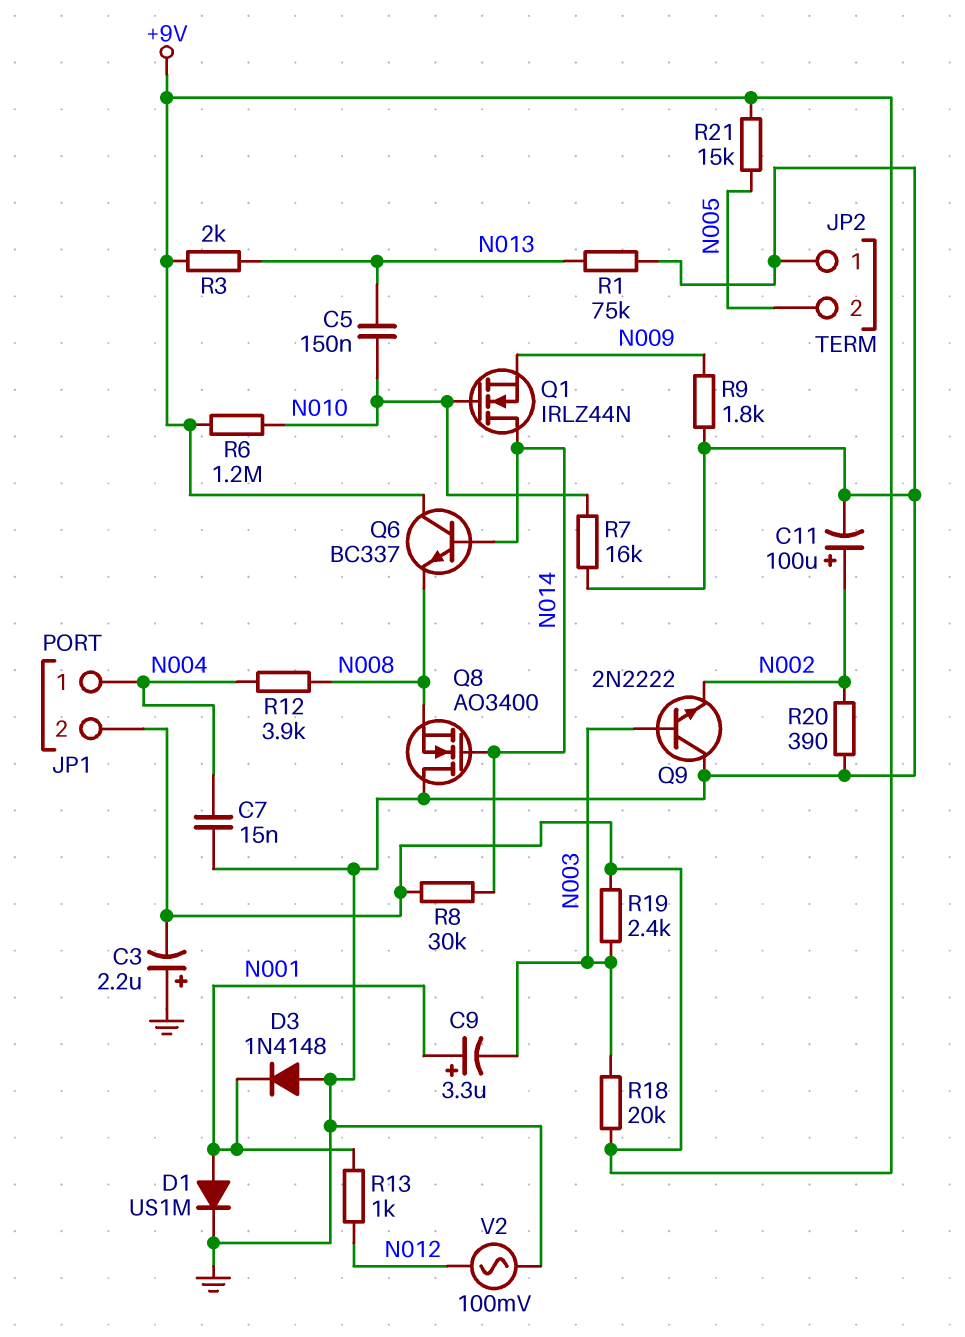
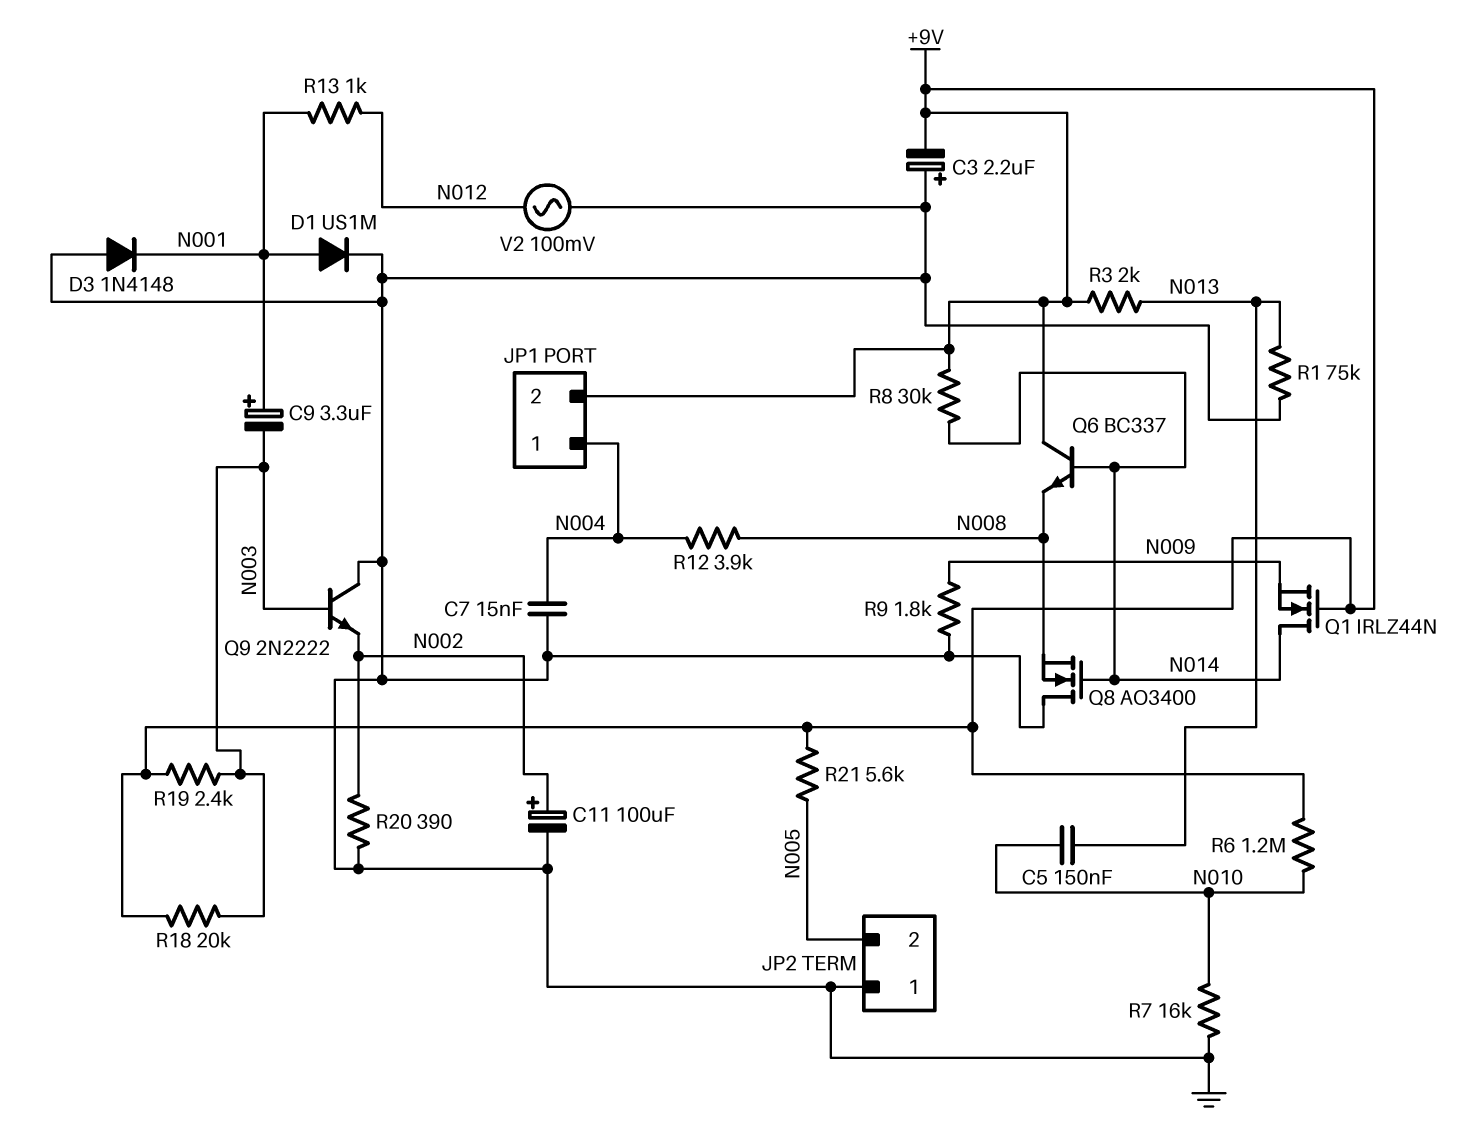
Q1: NMOS IRLZ44N (G N010, D N014, S N009) -> NMOS IRLZ44N (G +9V, D N014, S N009)
R21: 15k (+9V, N005) -> 5.6k (+9V, N005)

